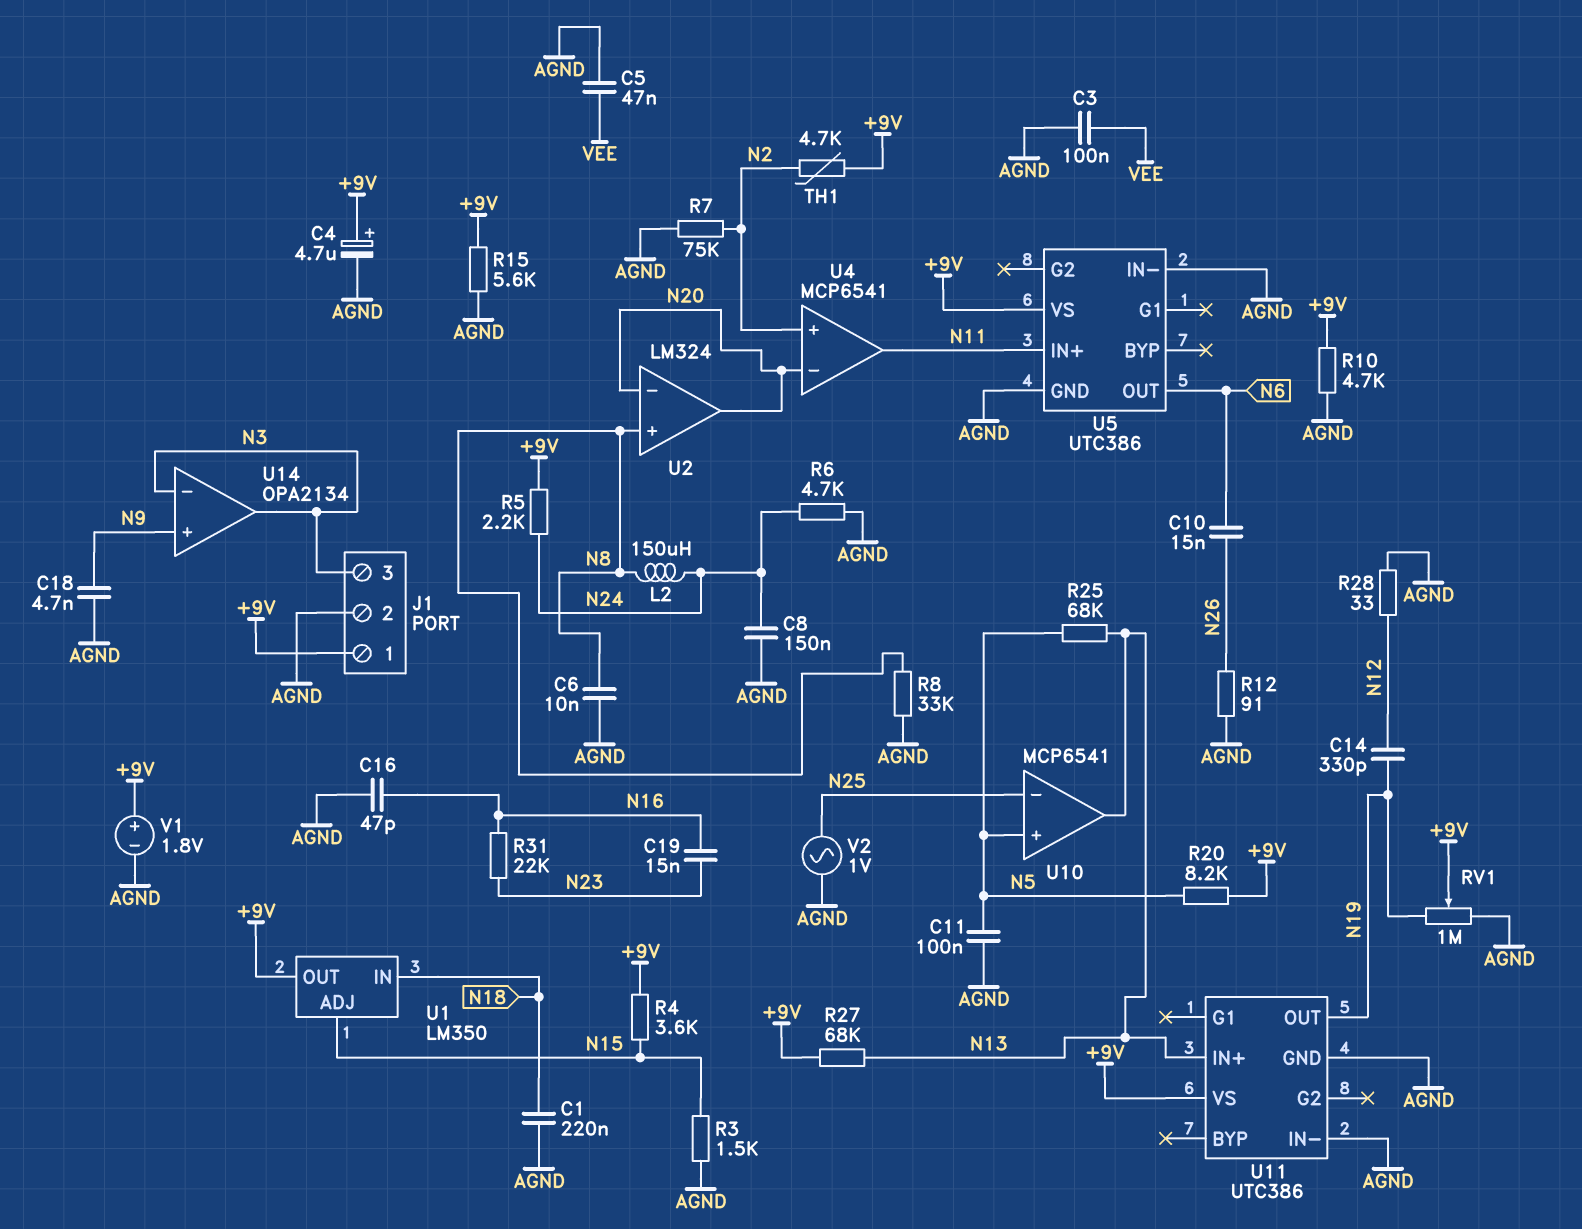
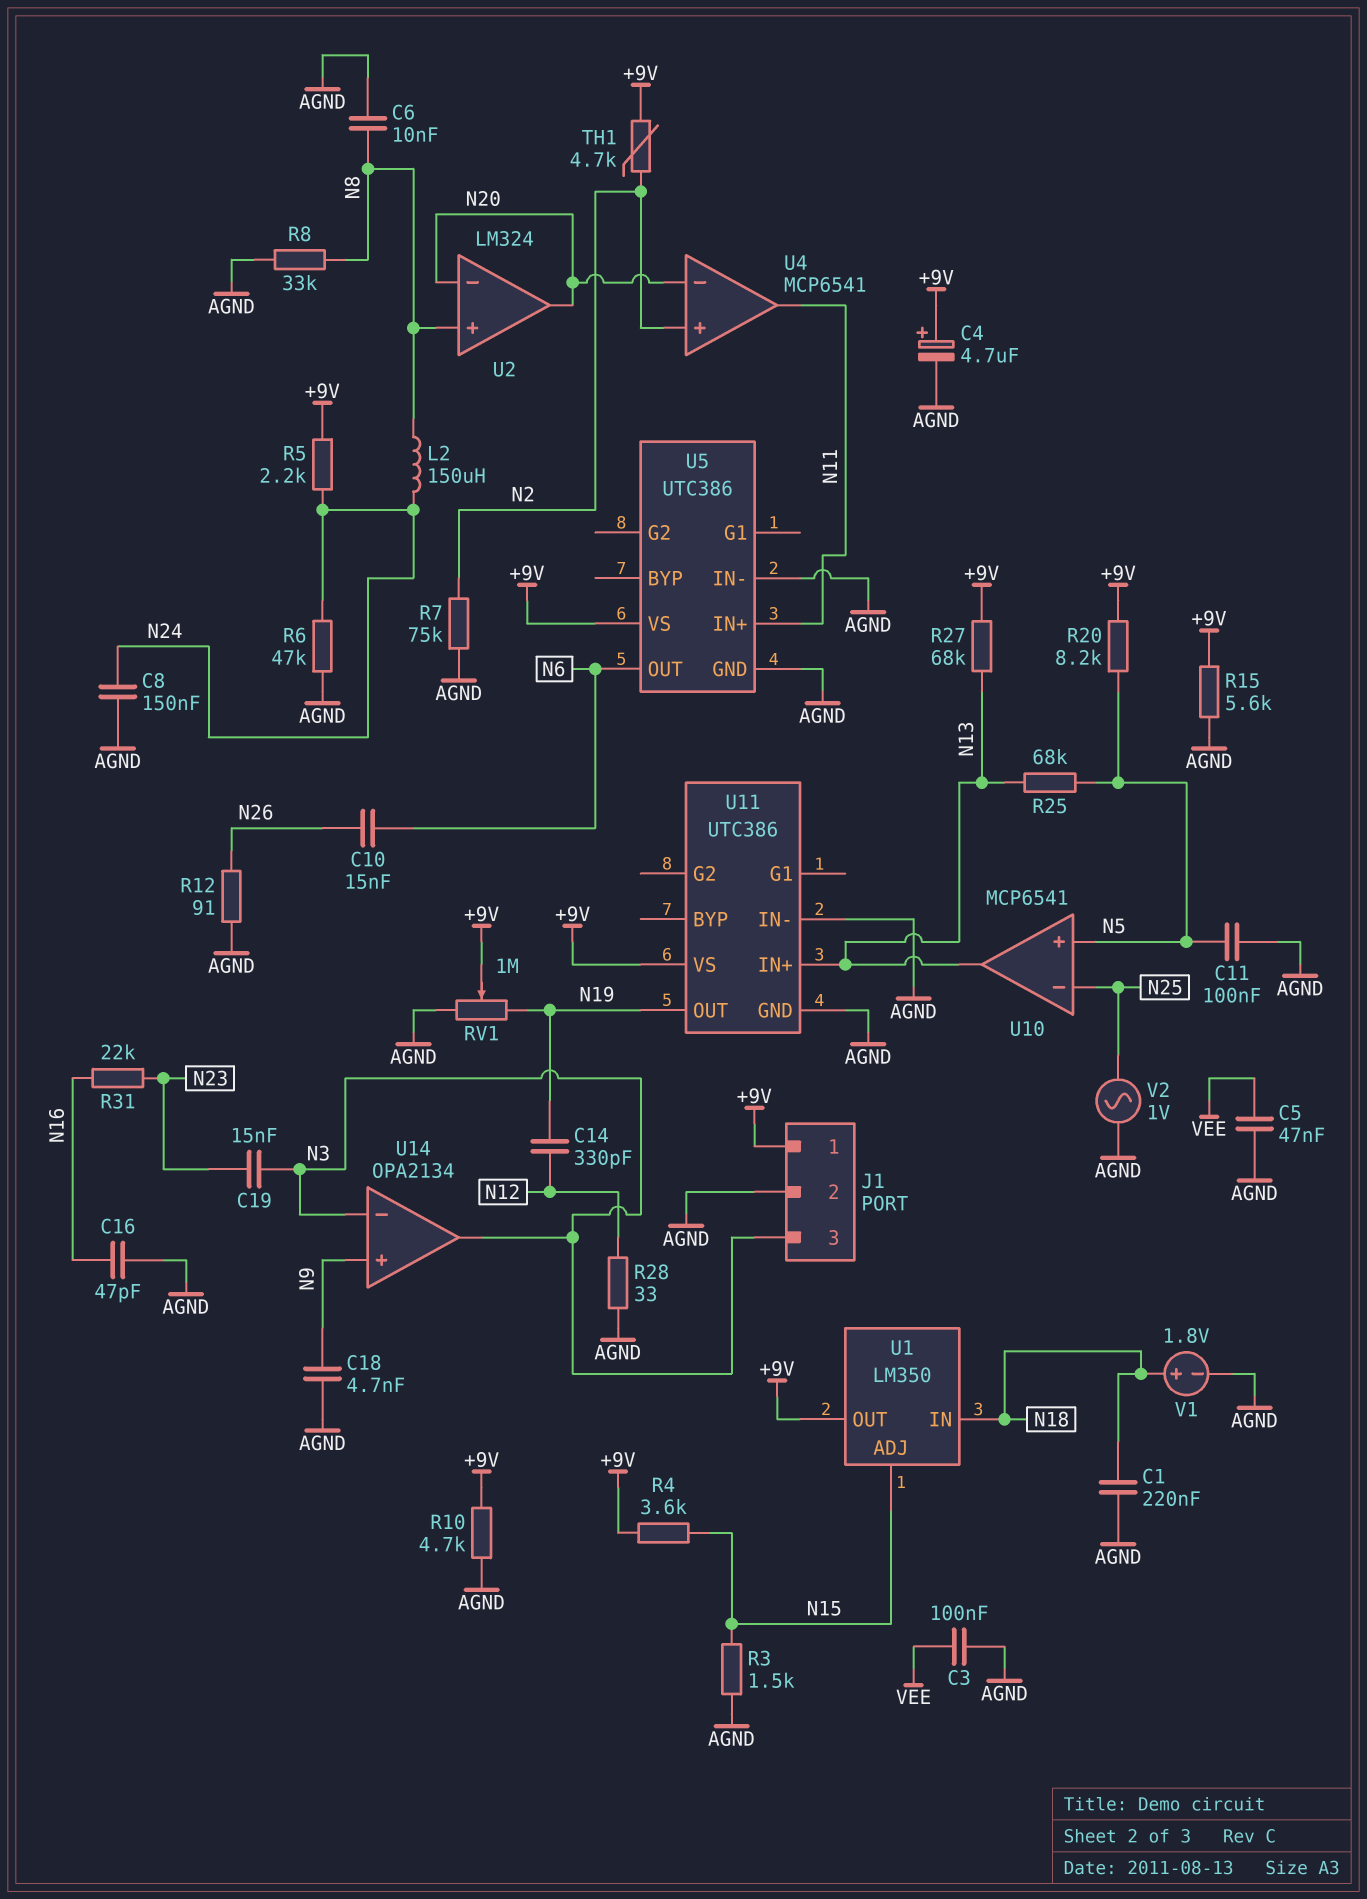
C19: 15nF (N16, N23) -> 15nF (N3, N23)
R6: 4.7k (AGND, N24) -> 47k (AGND, N24)
V1: 1.8V (plus +9V, minus AGND) -> 1.8V (plus N18, minus AGND)

